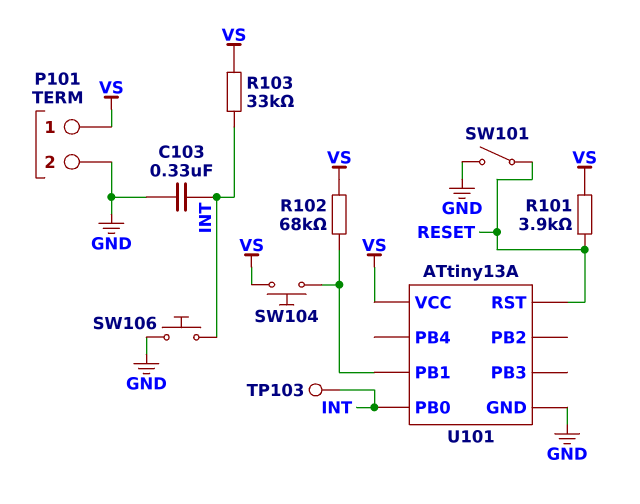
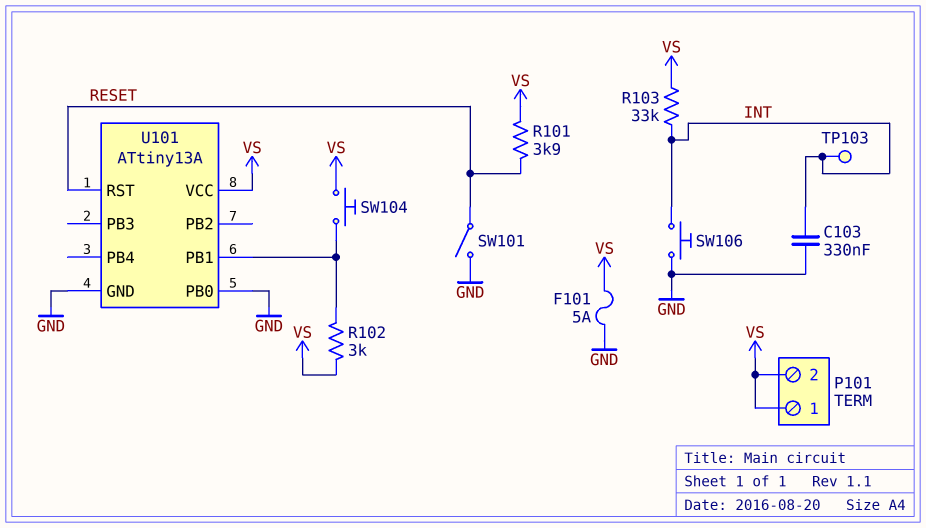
F101: none -> 5A (GND, VS)
P101 pin 2: GND -> VS
R102: 68k (U101/PB1, VS) -> 3k (U101/PB1, VS)
U101 pin PB0: INT -> GND

